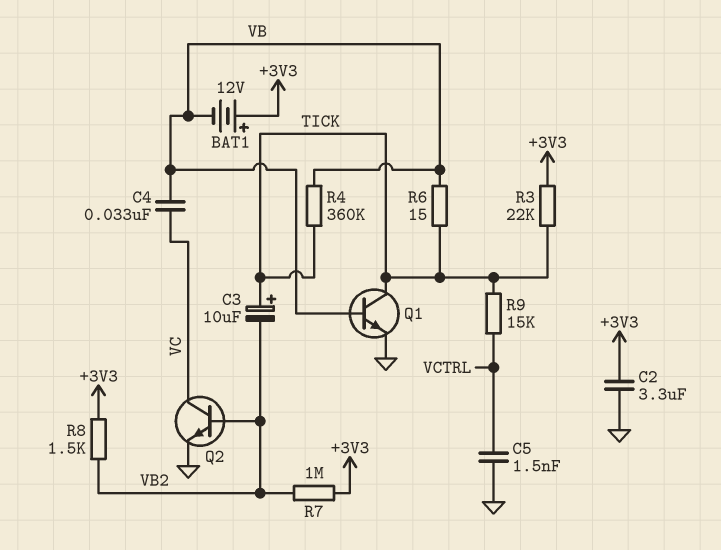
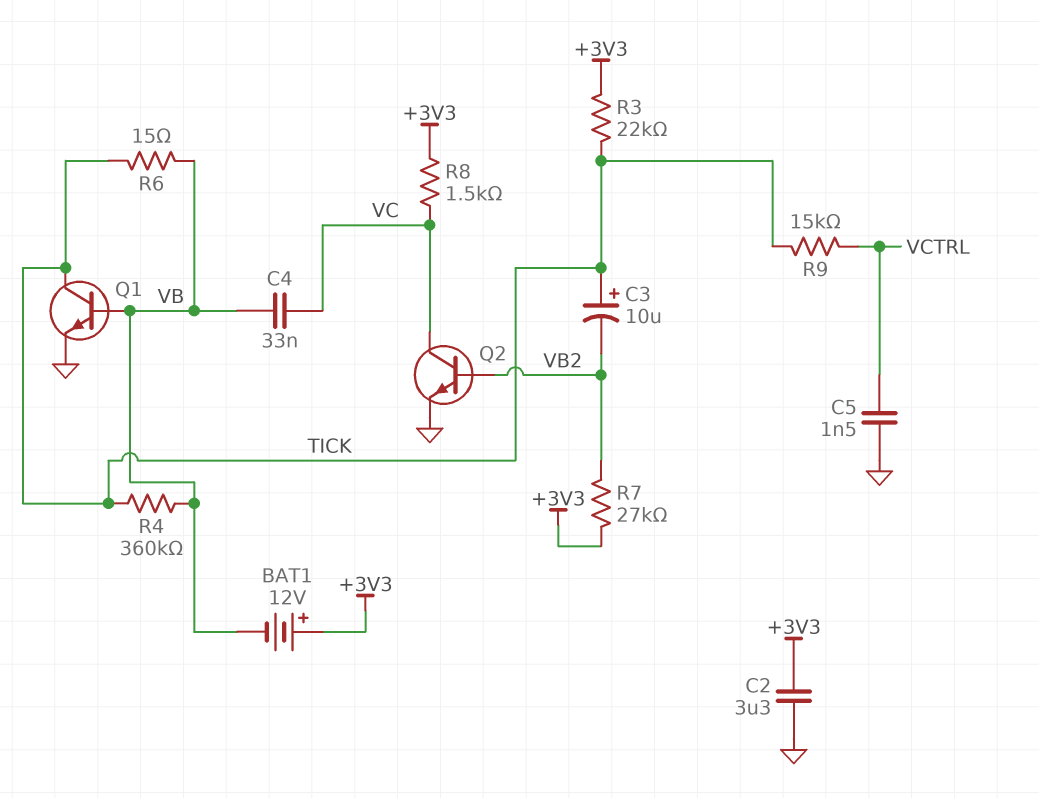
R7: 1M (+3V3, VB2) -> 27k (+3V3, VB2)
R8: 1.5k (+3V3, VB2) -> 1.5k (+3V3, VC)

